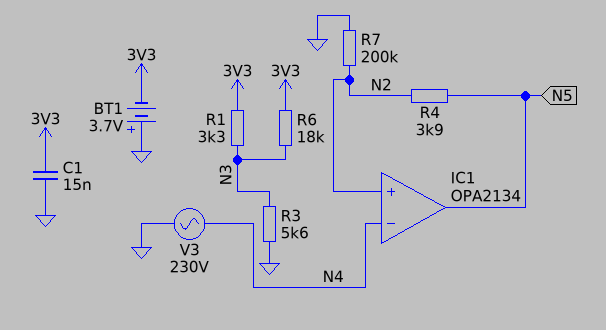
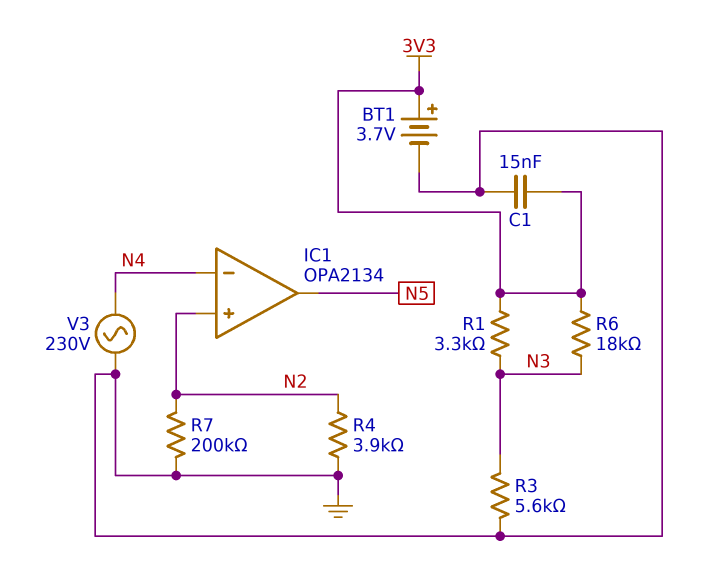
BT1: 3.7V (plus GND, minus 3V3) -> 3.7V (plus 3V3, minus GND)
R4: 3.9k (N2, N5) -> 3.9k (GND, N2)

